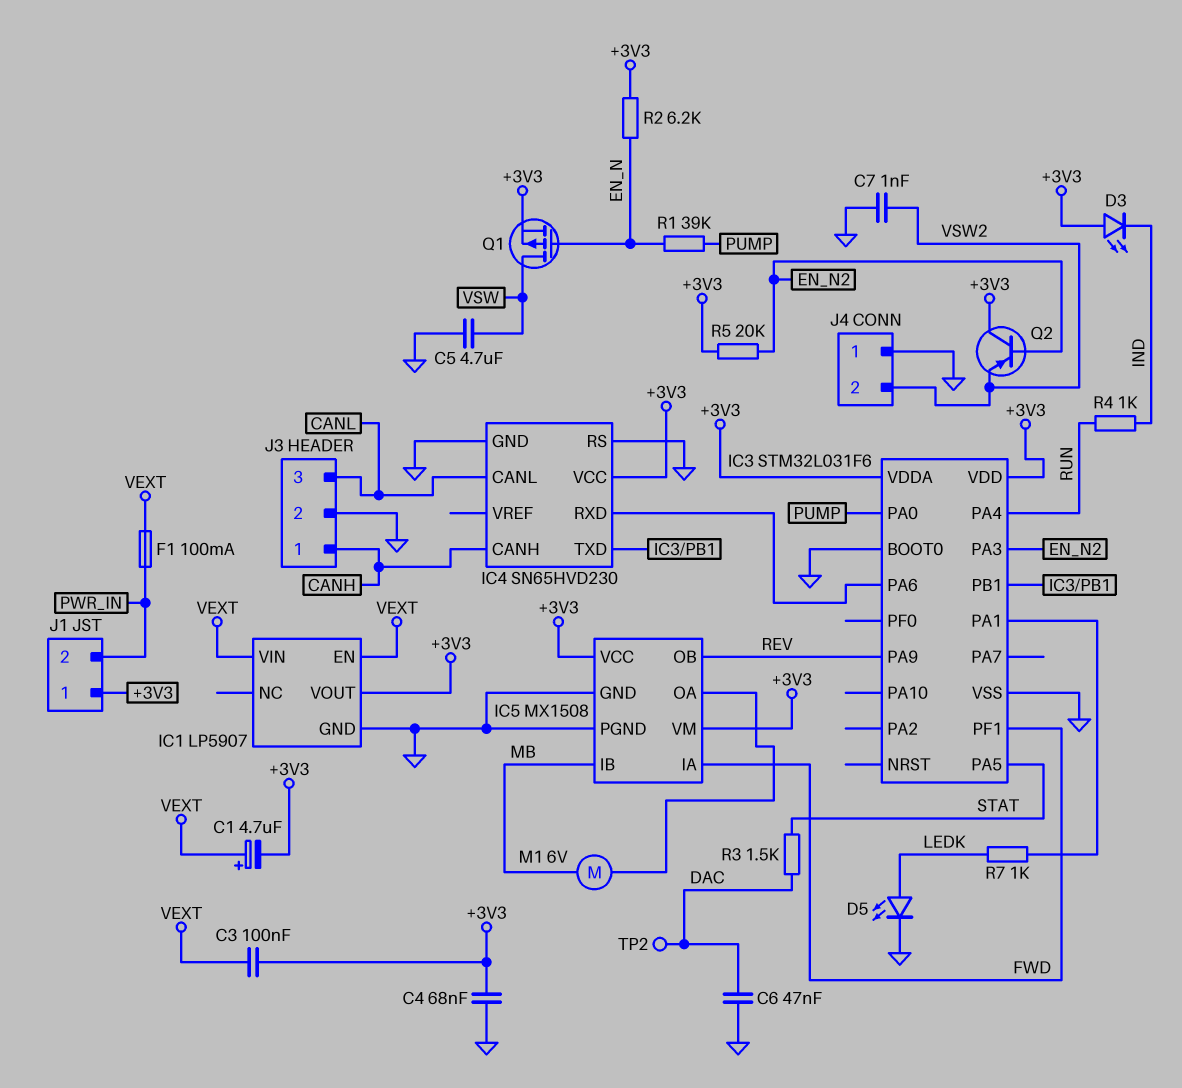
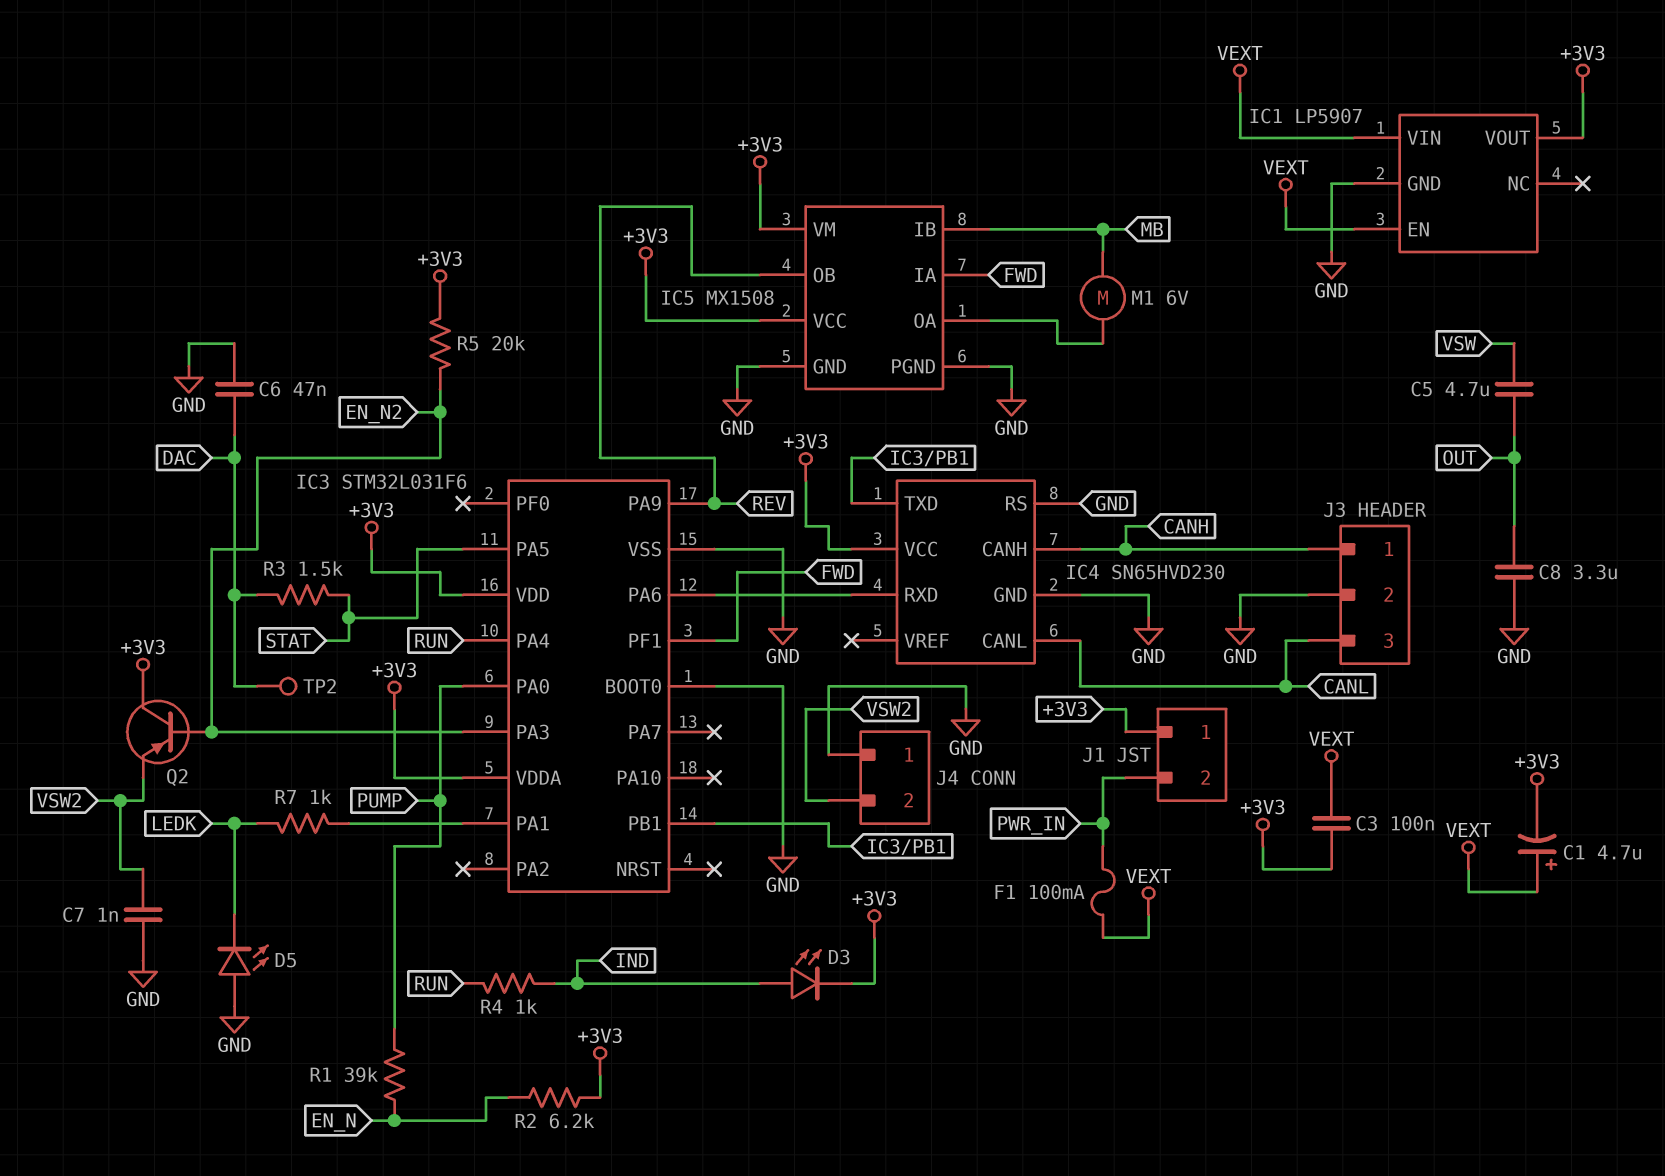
C4: 68nF (+3V3, GND) -> none
C5: 4.7uF (GND, VSW) -> 4.7uF (OUT, VSW)
C8: none -> 3.3uF (GND, OUT)
D3: LED (A +3V3, K IND) -> LED (A IND, K +3V3)
D5: LED (A LEDK, K GND) -> LED (A GND, K LEDK)
Q1: PMOS (G EN_N, D VSW, S +3V3) -> none

